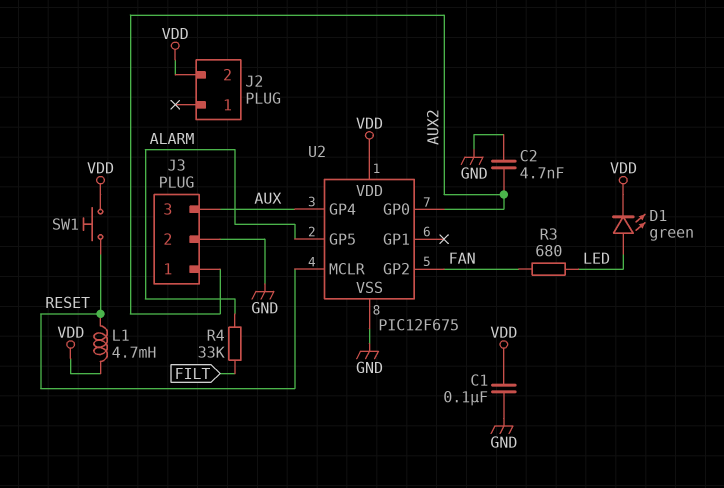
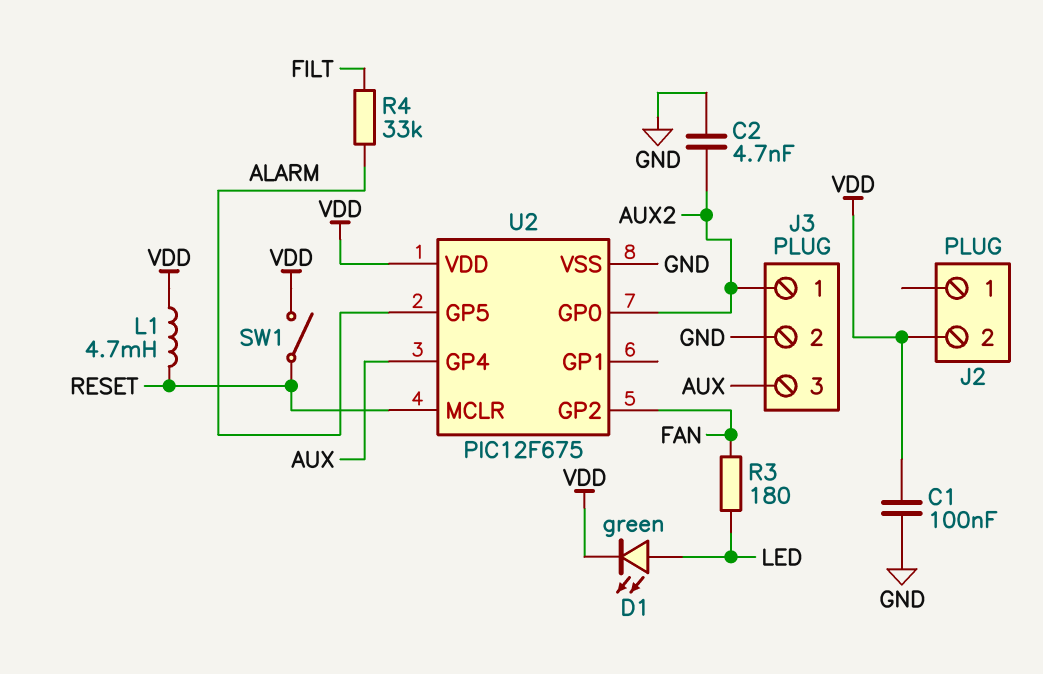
R3: 680 (FAN, LED) -> 180 (FAN, LED)
SW1: button (RESET, VDD) -> switch (RESET, VDD)

